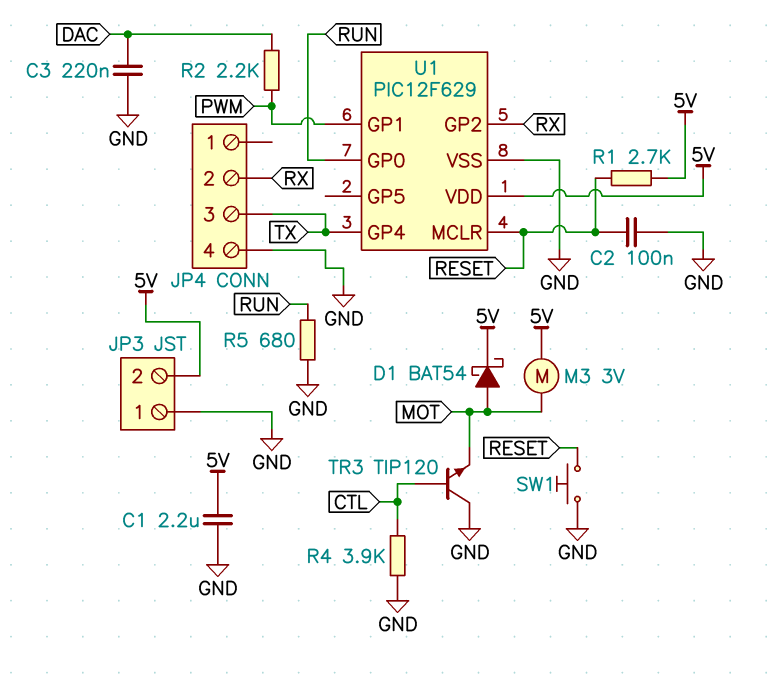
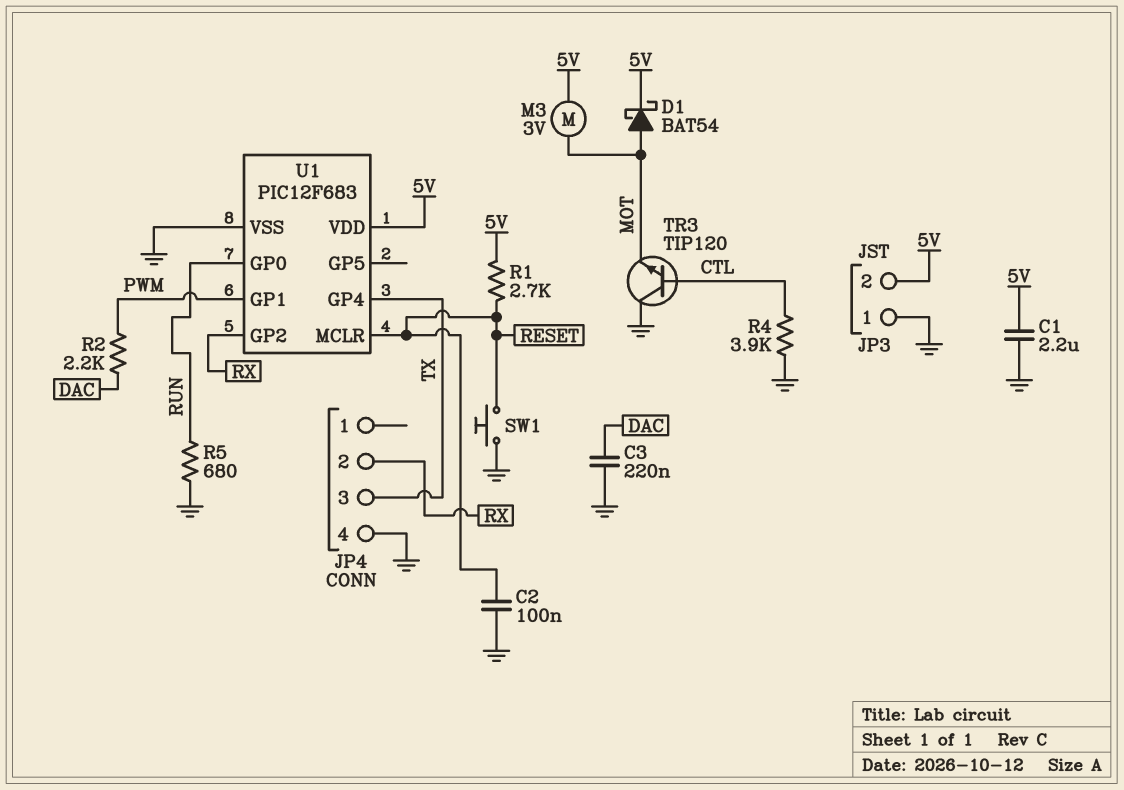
U1: PIC12F629 -> PIC12F683

